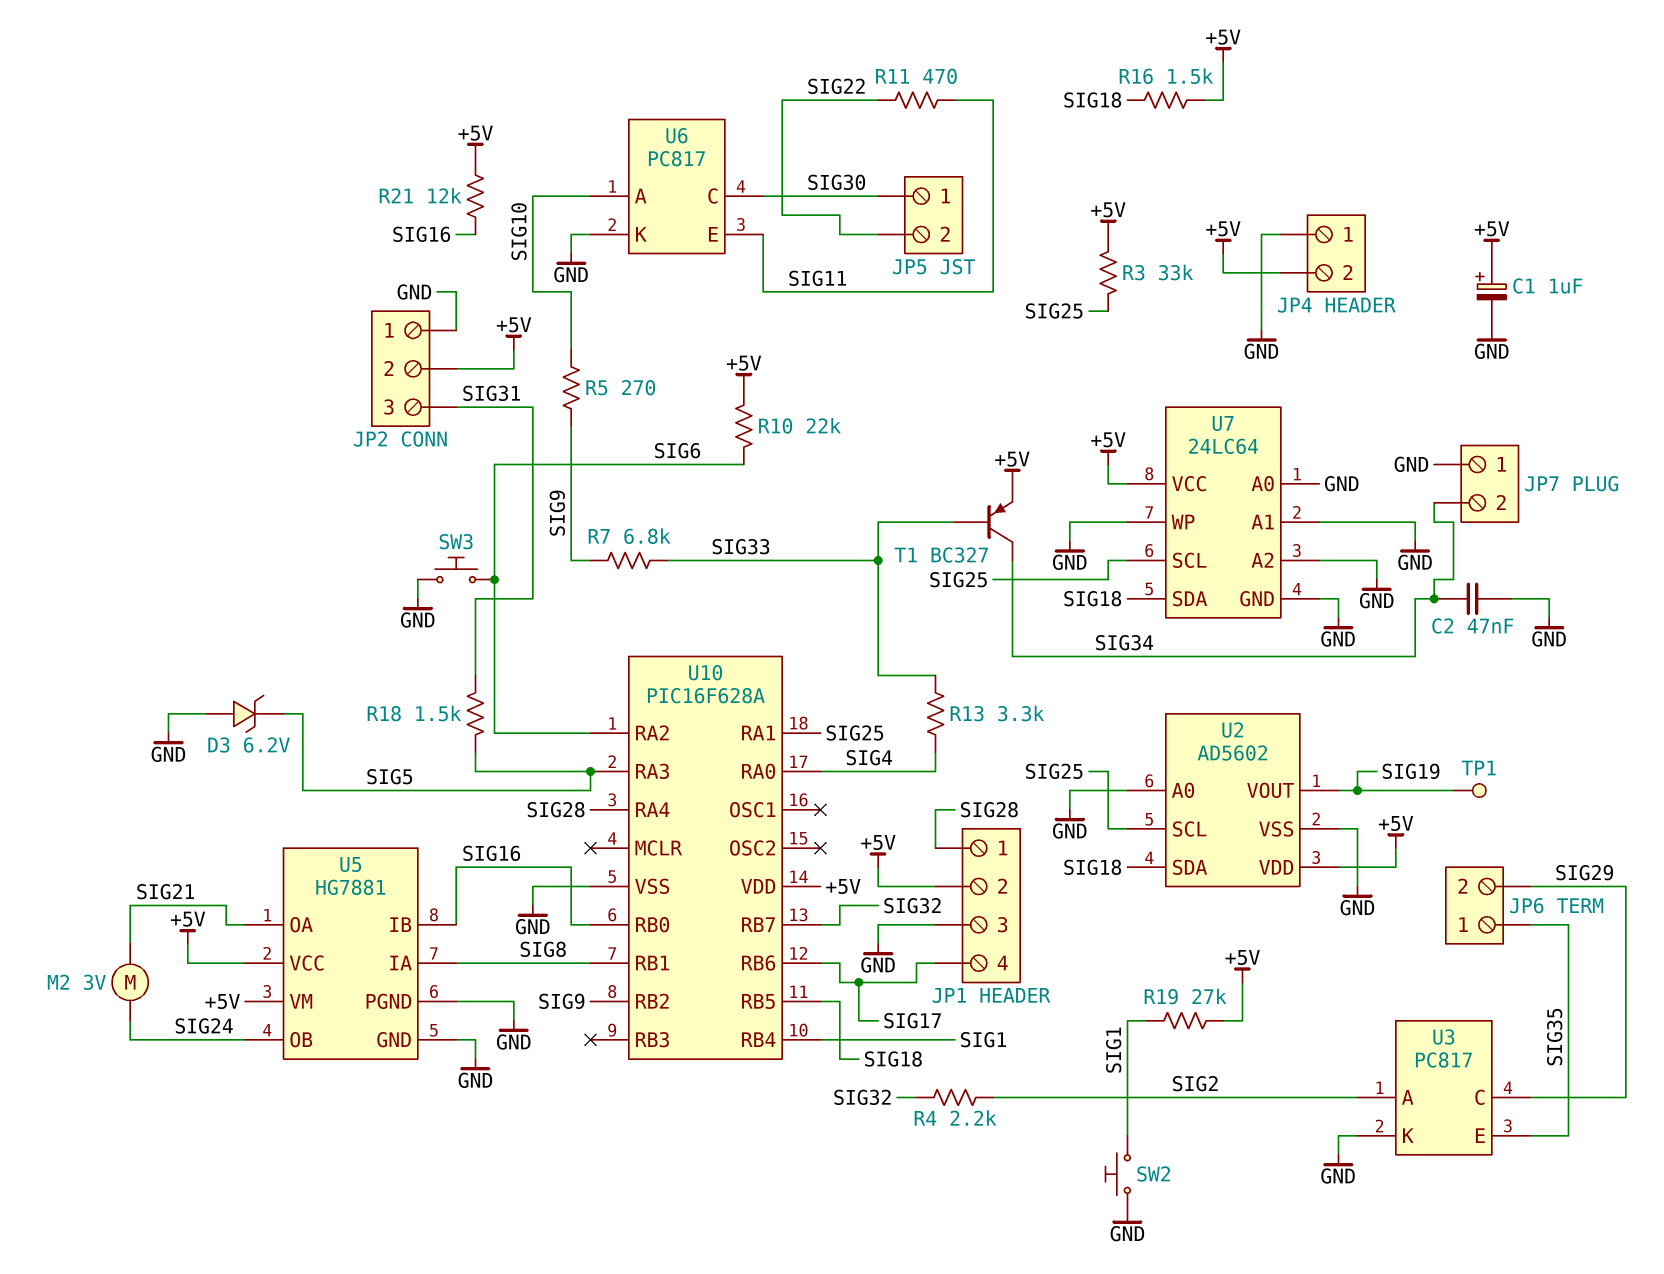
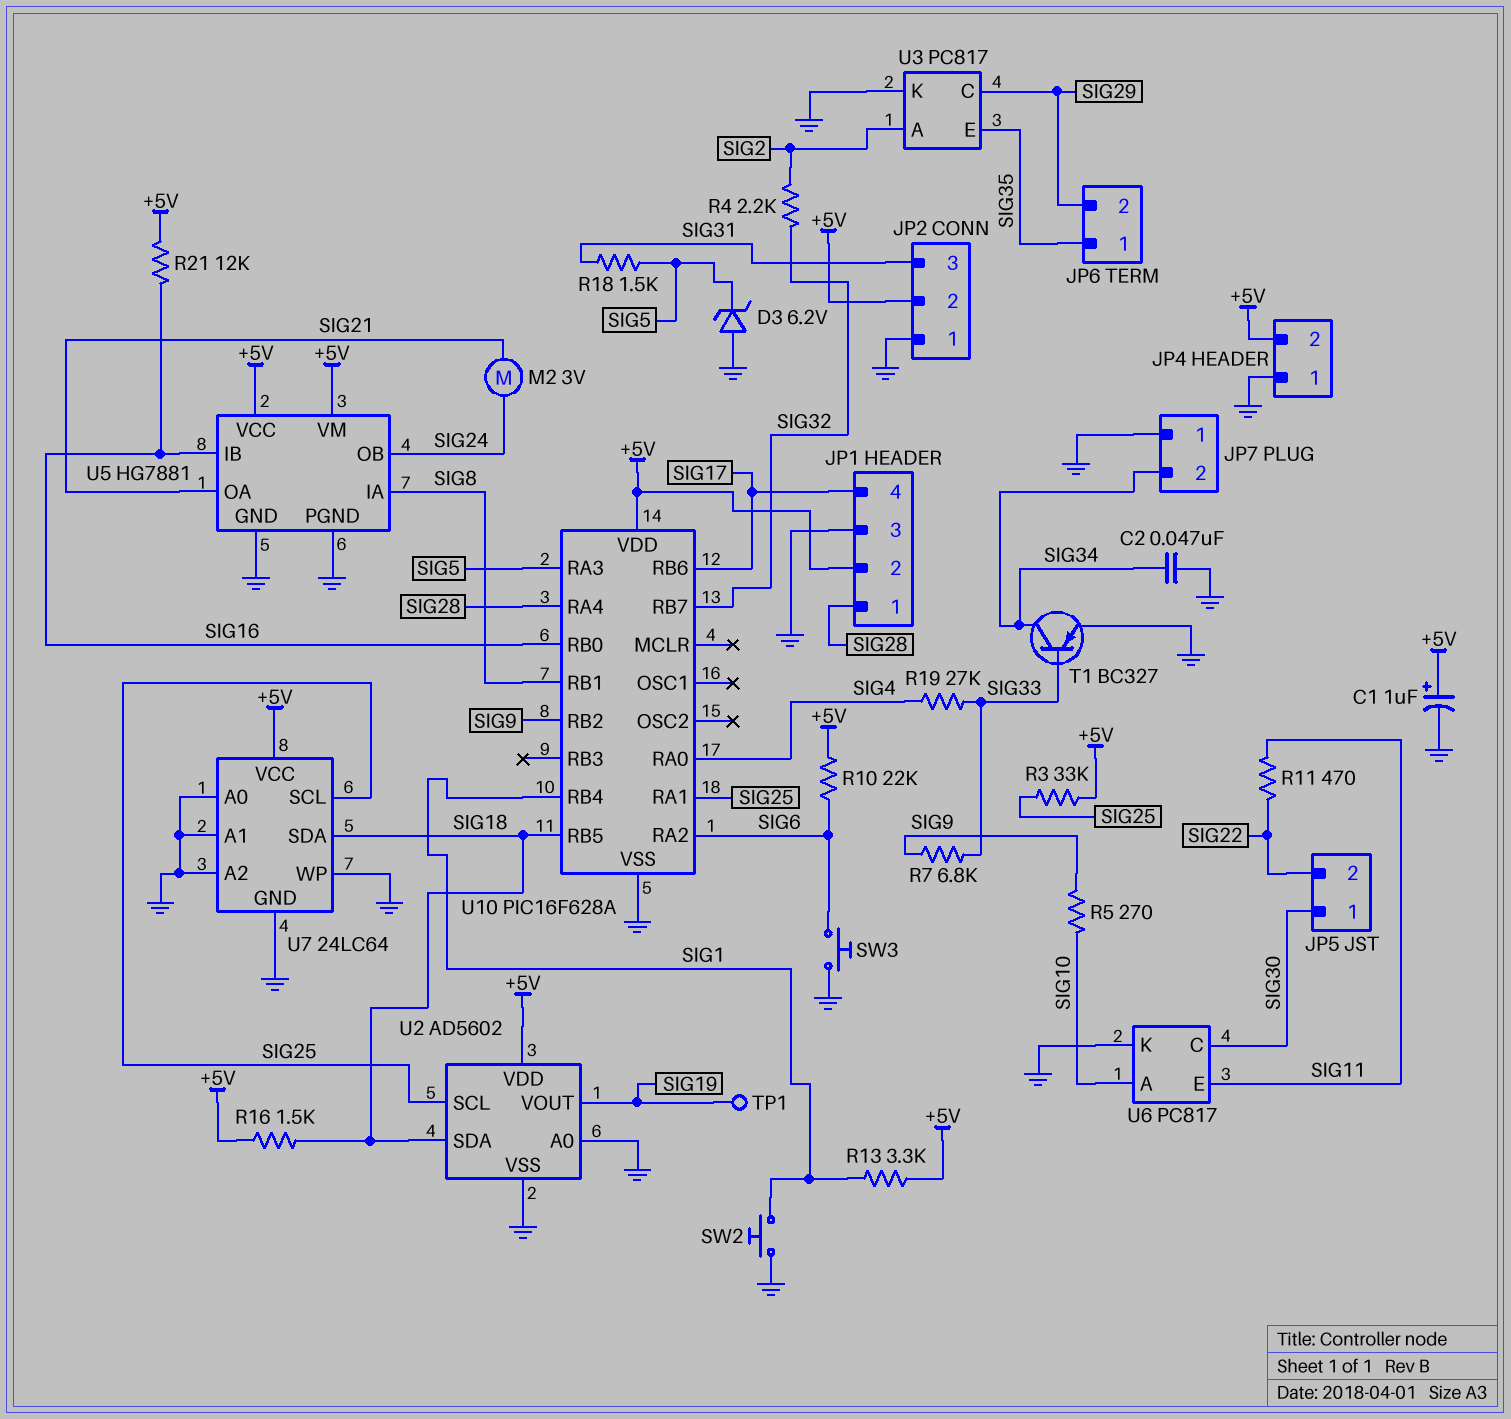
R13: 3.3k (SIG4, SIG33) -> 3.3k (+5V, SIG1)
R19: 27k (+5V, SIG1) -> 27k (SIG4, SIG33)
T1: PNP BC327 (B SIG33, C SIG34, E +5V) -> PNP BC327 (B SIG33, C SIG34, E GND)

